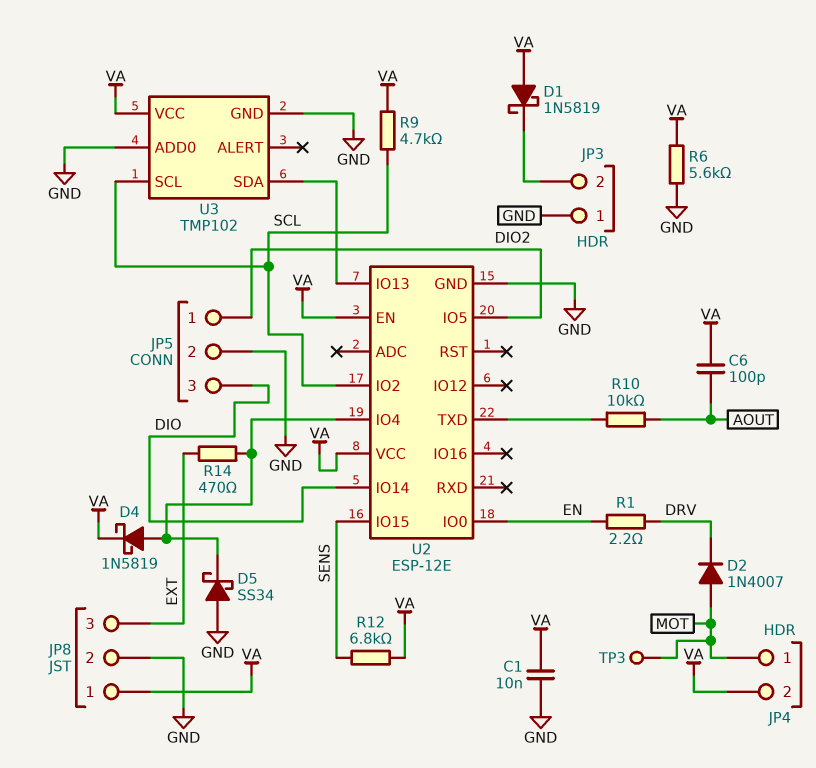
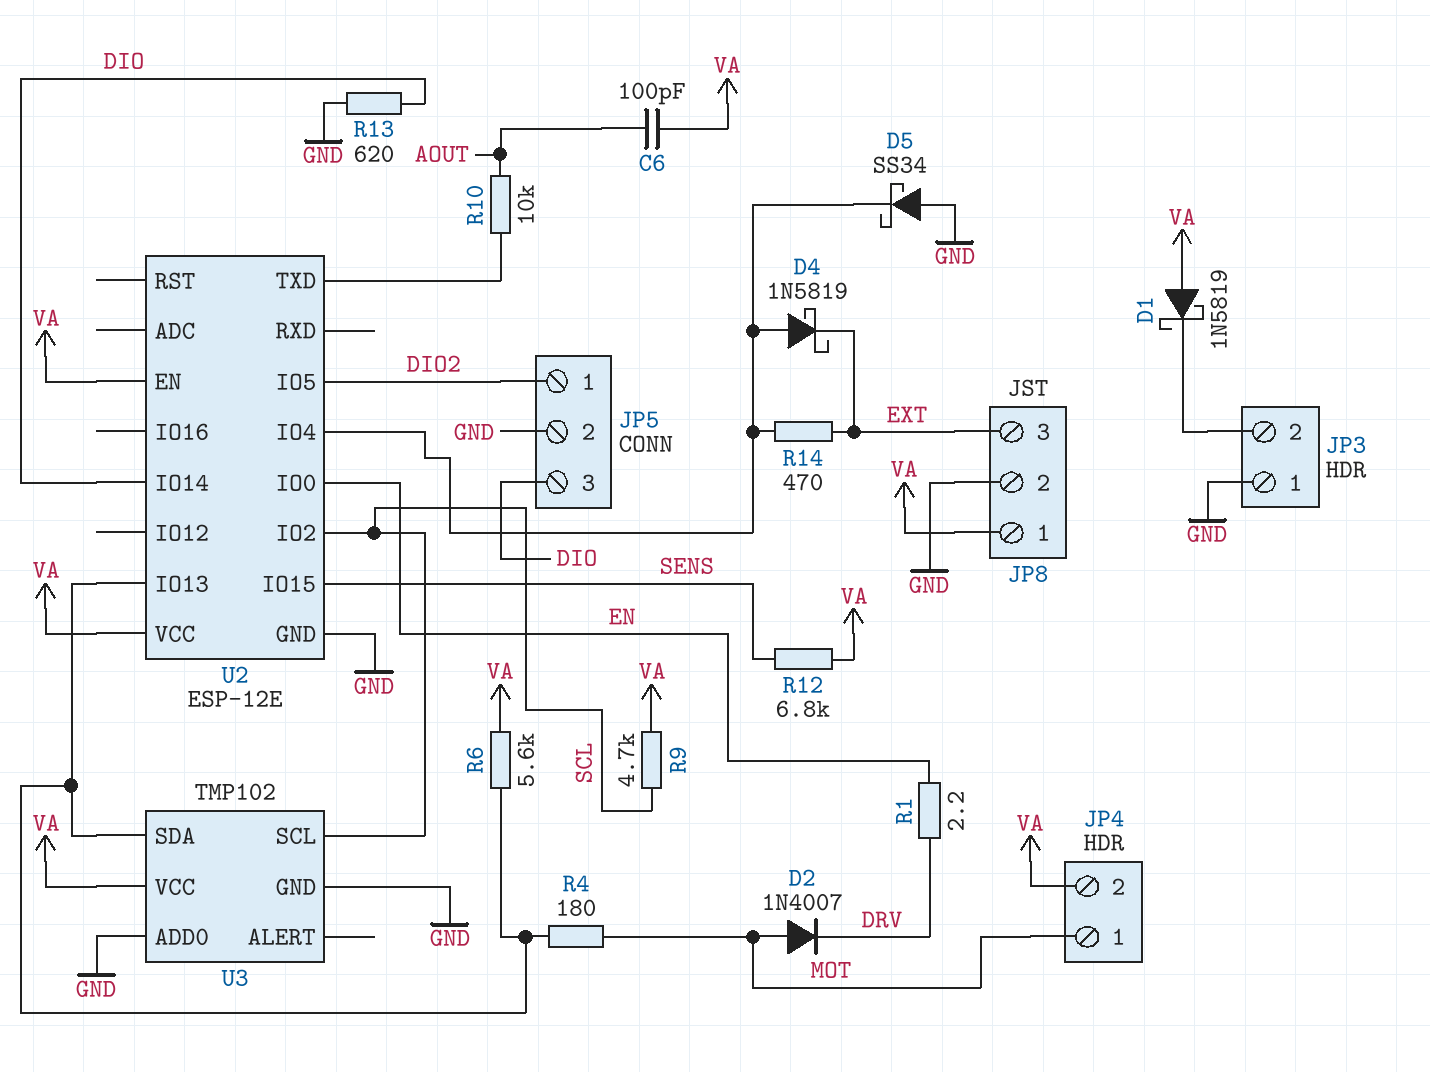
C1: 10nF (GND, VA) -> none
D4: schottky 1N5819 (A U2/IO4, K VA) -> schottky 1N5819 (A U2/IO4, K EXT)
R4: none -> 180 (MOT, U2/IO13)
R6: 5.6k (GND, VA) -> 5.6k (U2/IO13, VA)
R13: none -> 620 (DIO, GND)
TP3: test point (MOT) -> none

